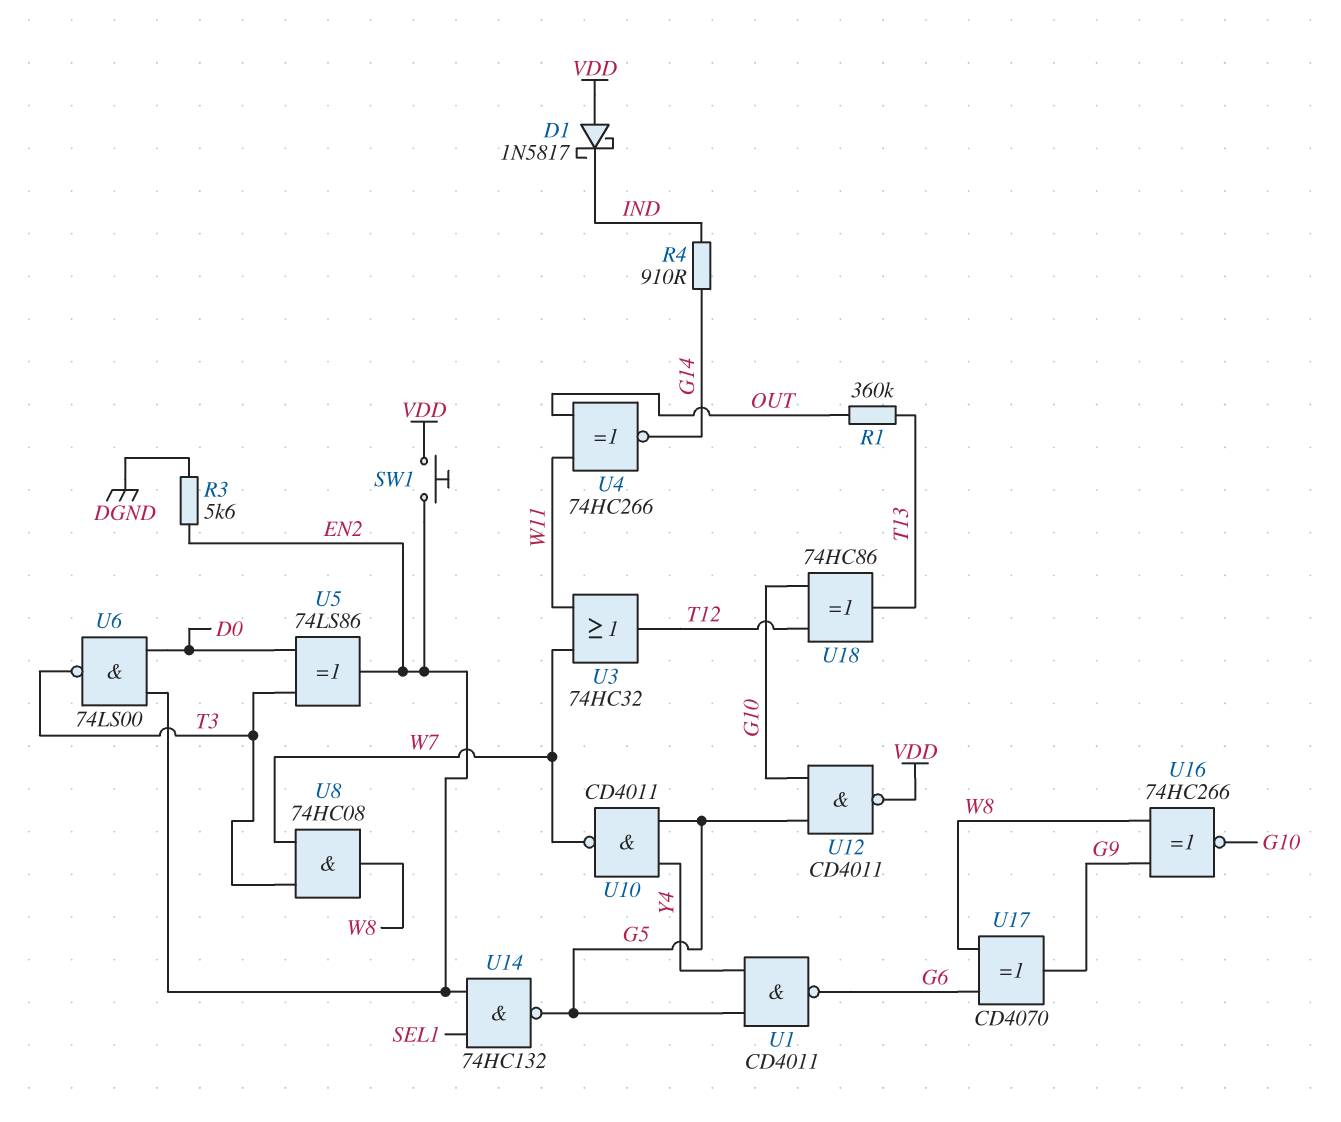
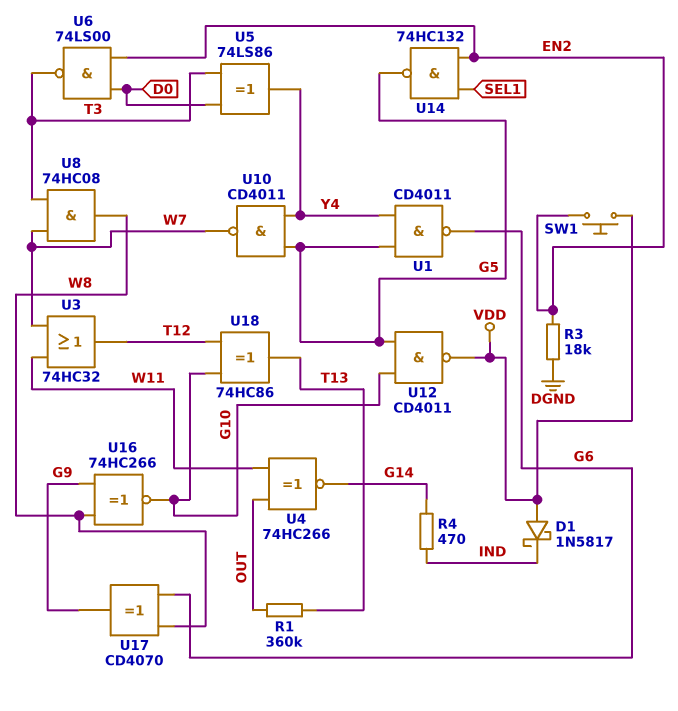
R3: 5.6k (DGND, EN2) -> 18k (DGND, EN2)
R4: 910 (G14, IND) -> 470 (G14, IND)
U5: XOR 74LS86 (in D0, in T3, out EN2) -> XOR 74LS86 (in D0, in T3, out Y4)

